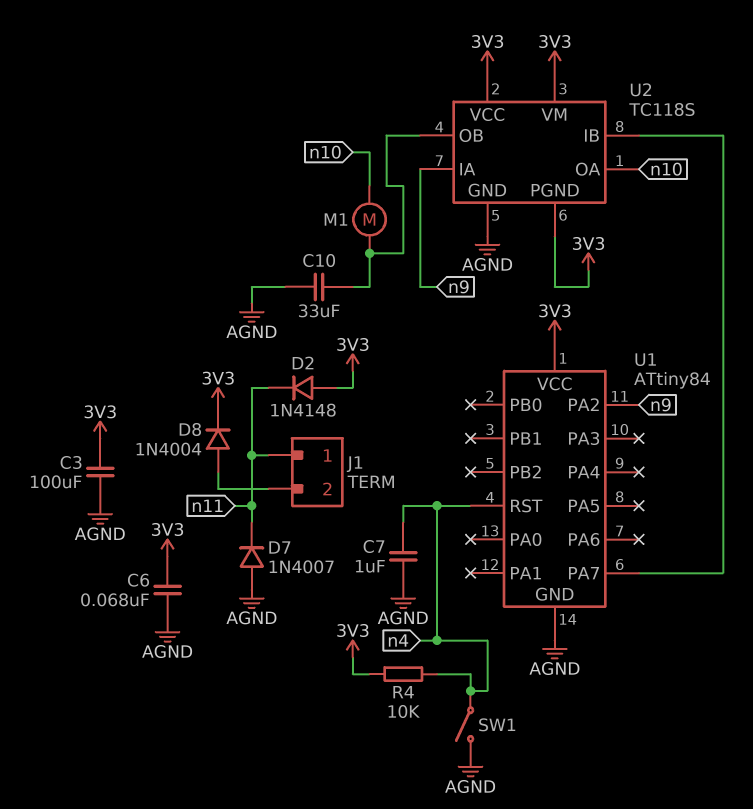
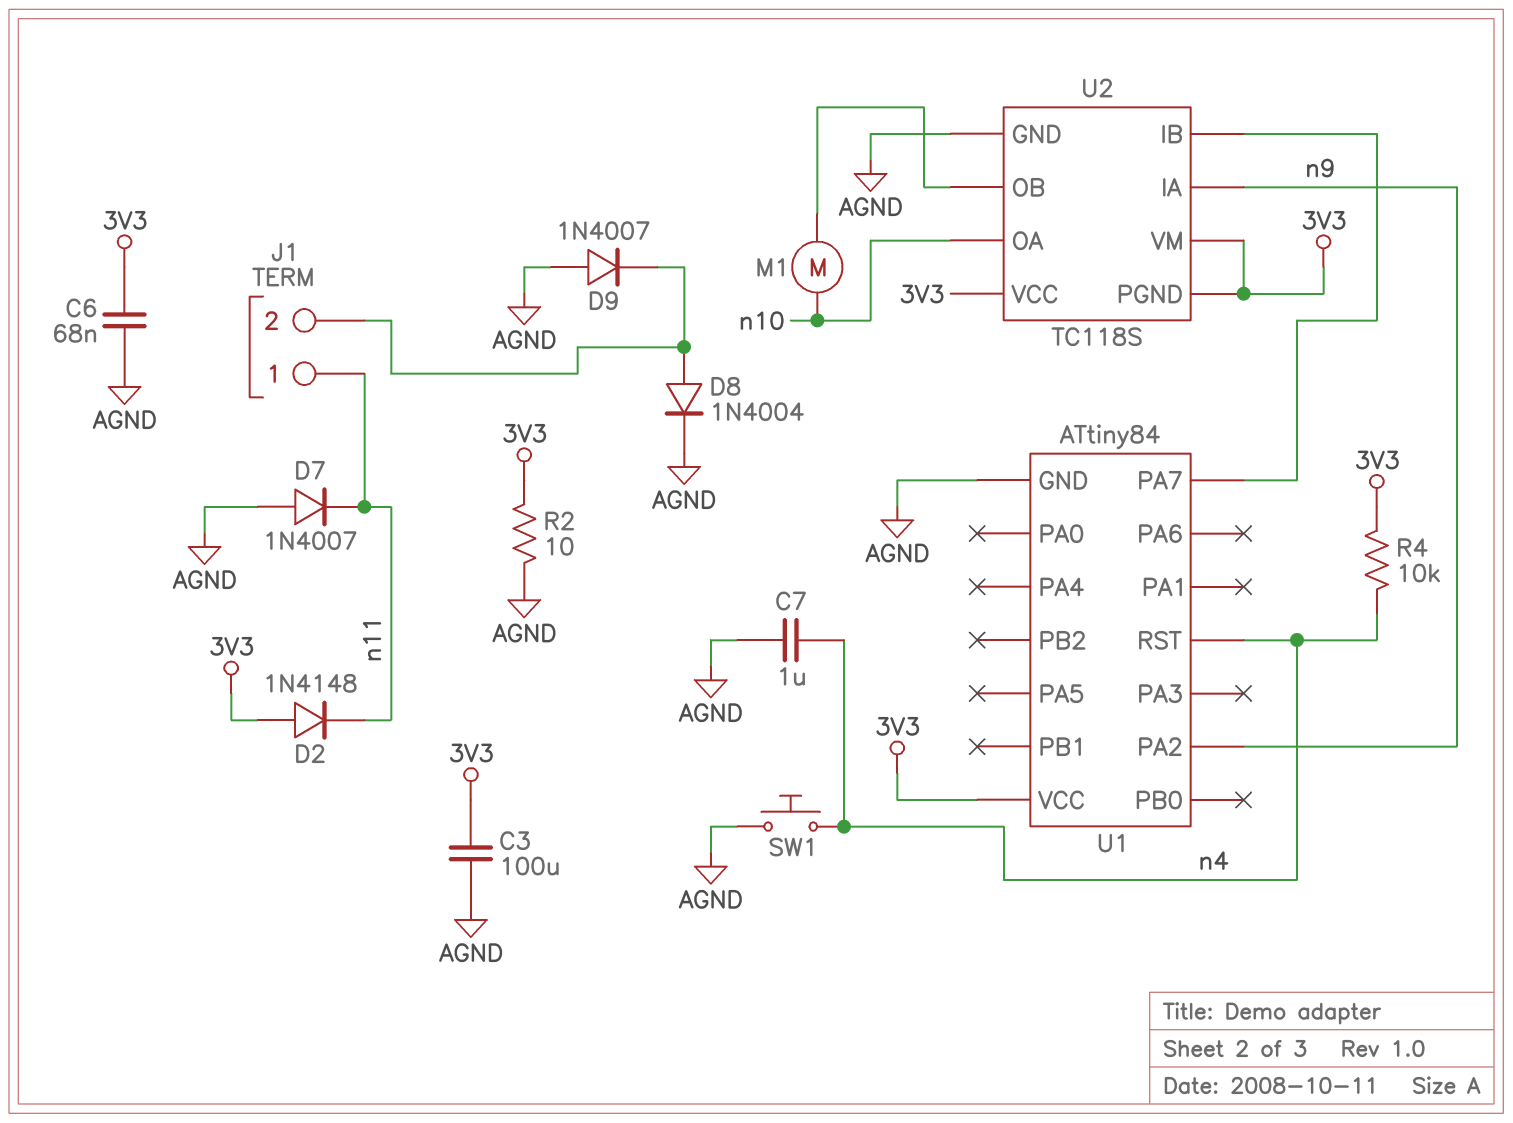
C10: 33uF (AGND, U2/OB) -> none
D8: diode 1N4004 (A J1/2, K 3V3) -> diode 1N4004 (A J1/2, K AGND)
D9: none -> diode 1N4007 (A AGND, K J1/2)
R2: none -> 10 (3V3, AGND)
SW1: switch (AGND, n4) -> button (AGND, n4)

